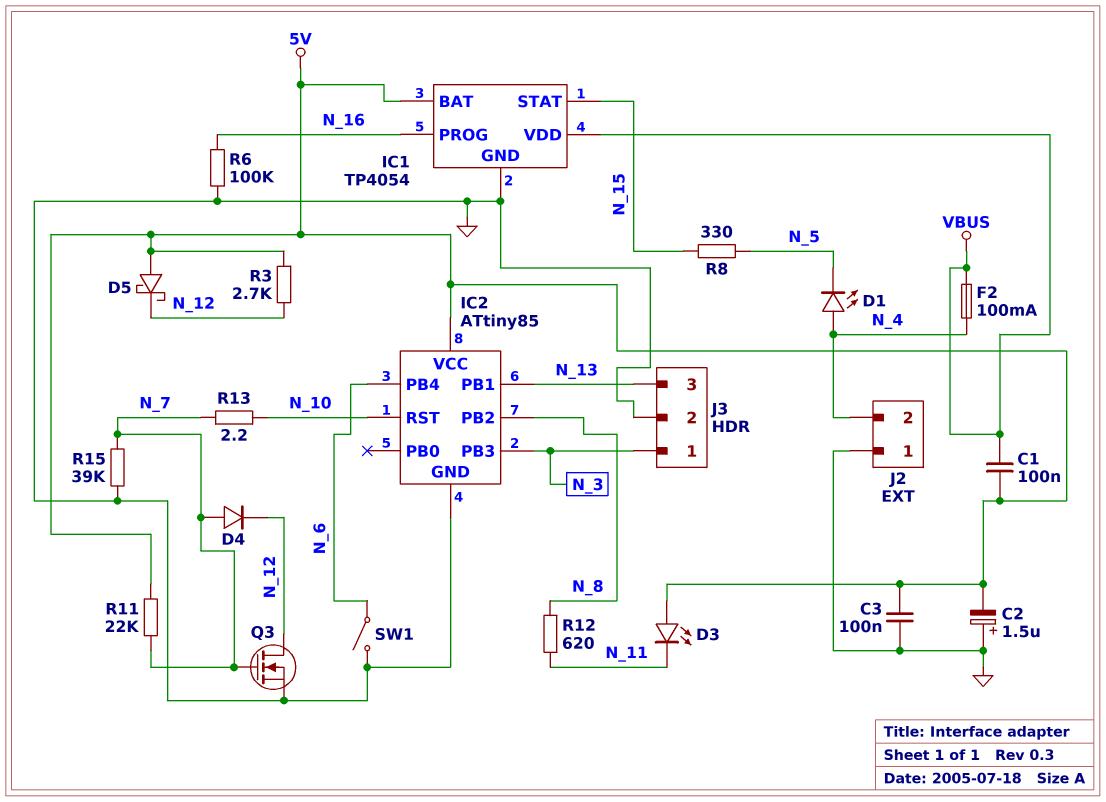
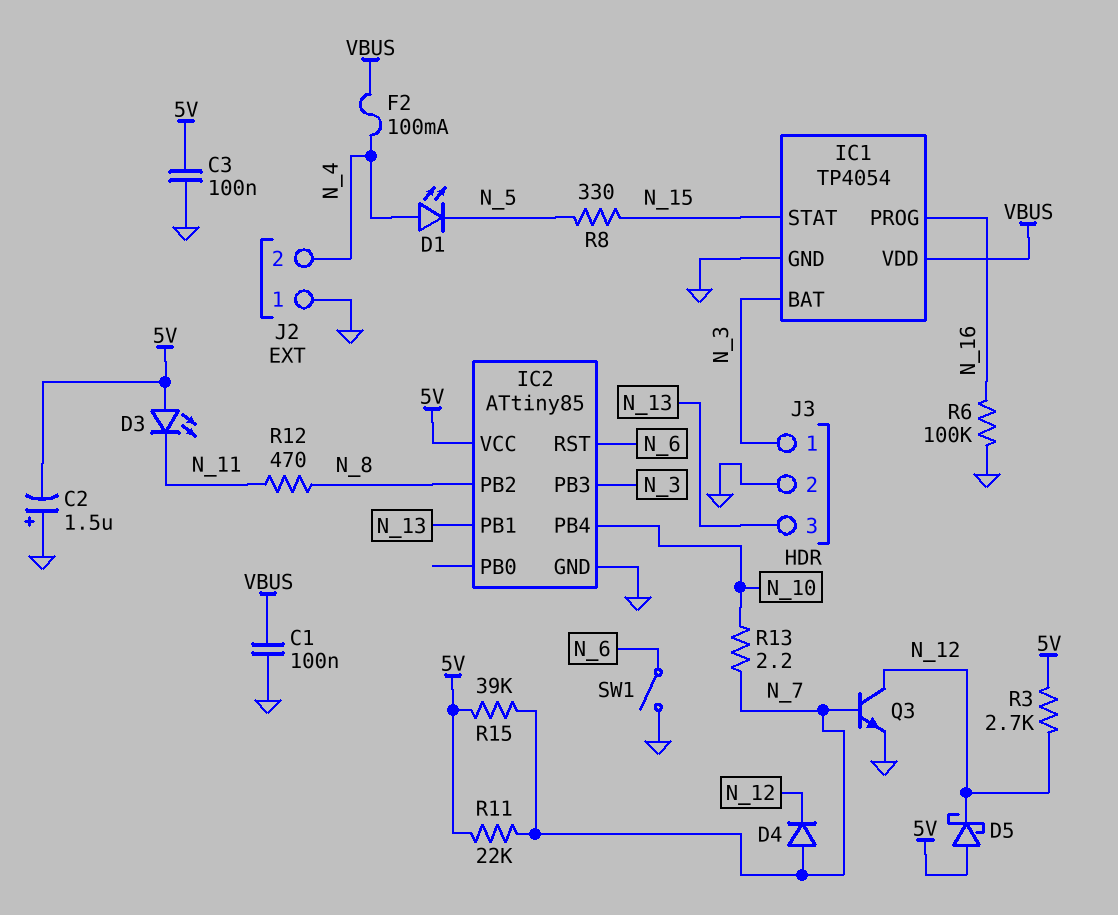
C1: 100nF (5V, VBUS) -> 100nF (GND, VBUS)
IC1 pin BAT: 5V -> N_3
IC2 pin PB4: N_6 -> N_10
IC2 pin RST: N_10 -> N_6
Q3: NMOS (G N_7, D N_12, S GND) -> NPN (B N_7, C N_12, E GND)
R12: 620 (N_8, N_11) -> 470 (N_8, N_11)
R15: 39k (GND, N_7) -> 39k (5V, N_7)

